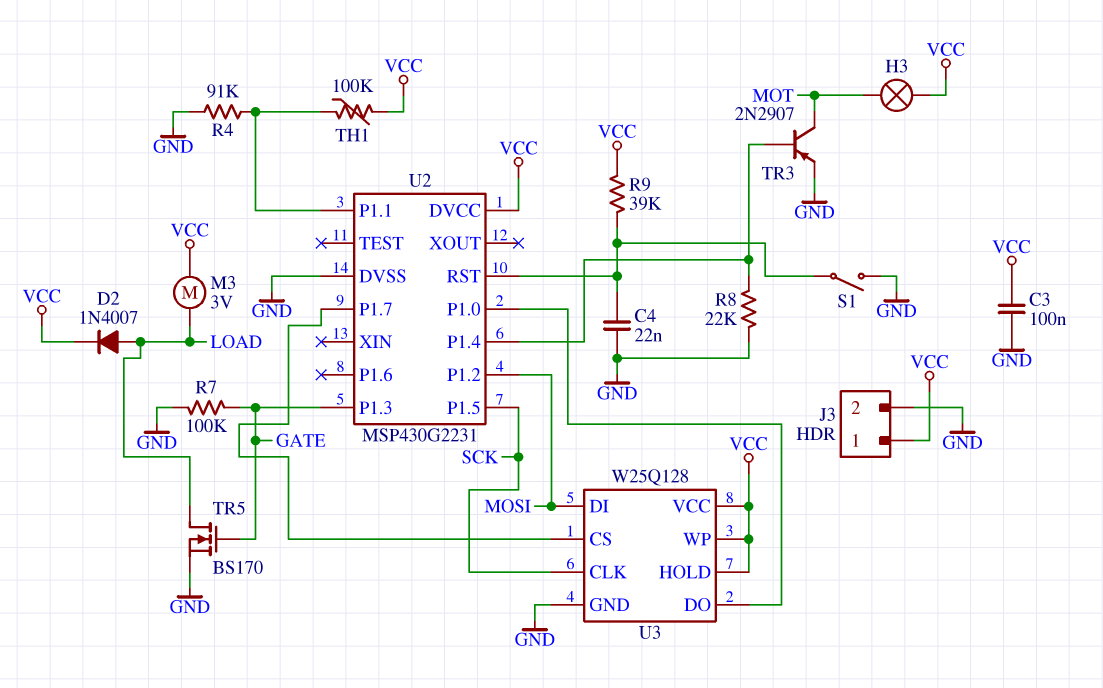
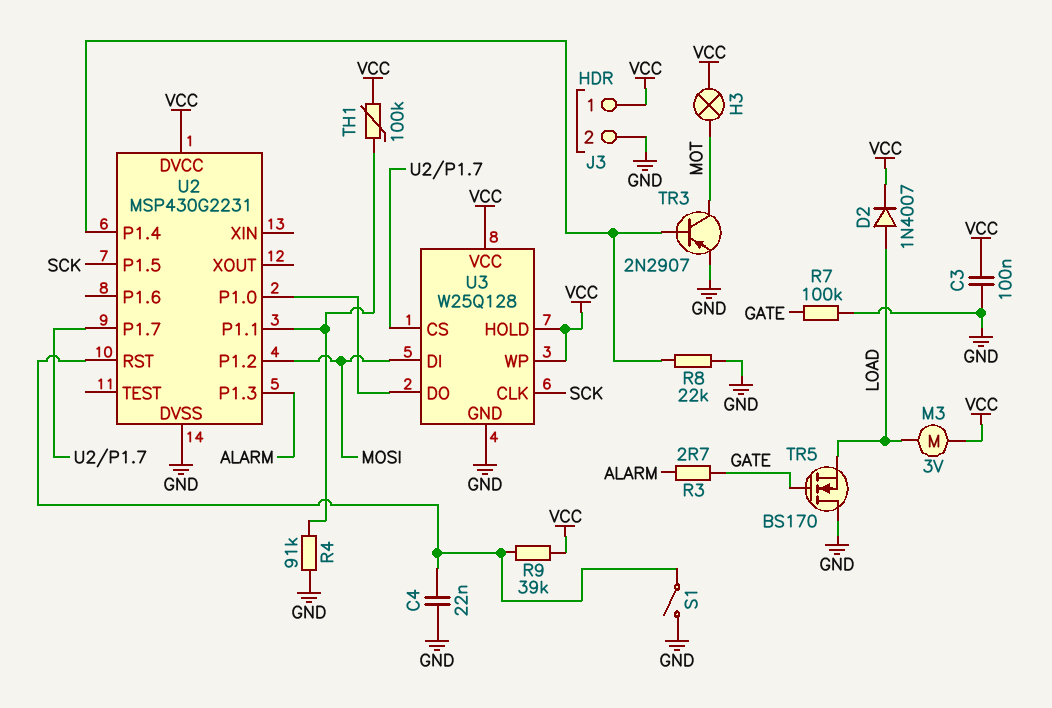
R3: none -> 2.7 (ALARM, GATE)
TR5: NMOS BS170 (G GATE, D LOAD, S GND) -> NMOS BS170 (G GATE, D GND, S LOAD)
U2 pin P1.3: GATE -> ALARM

